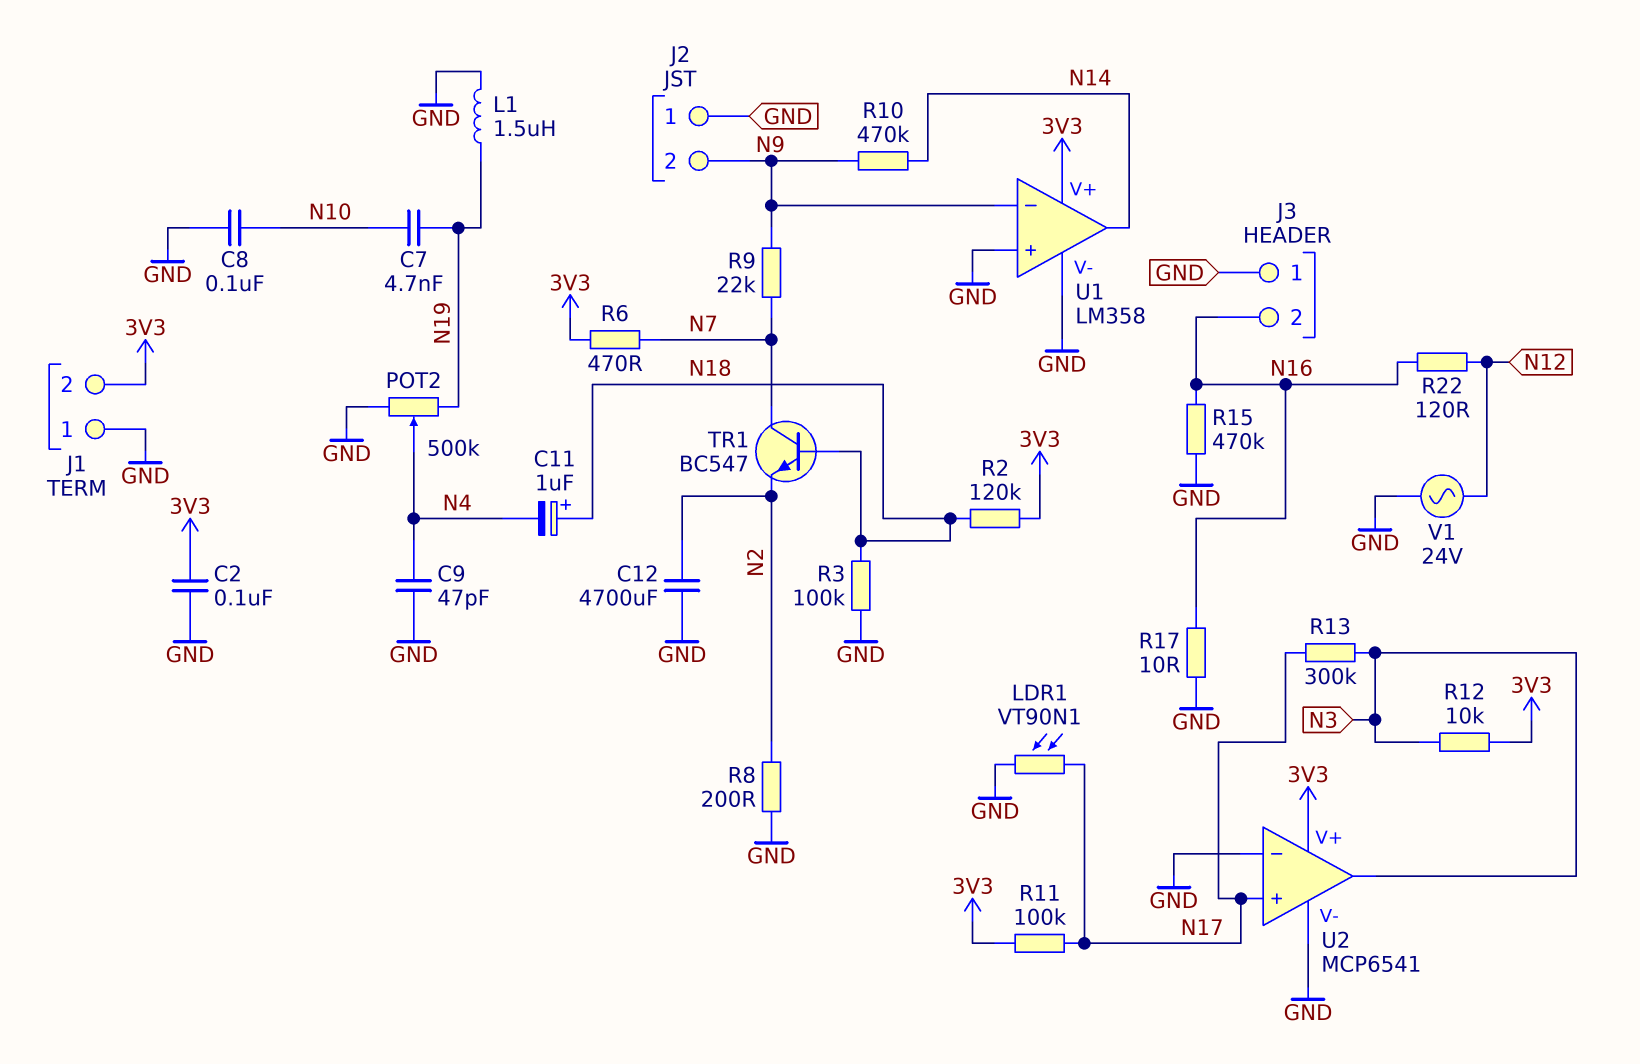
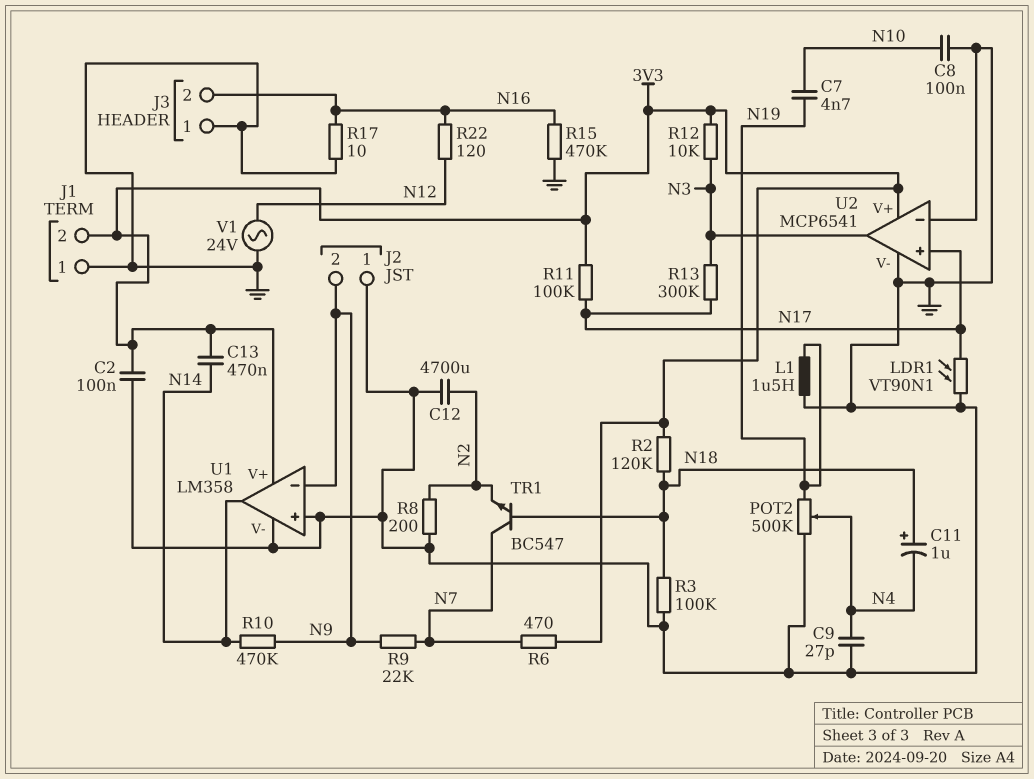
C9: 47pF (GND, N4) -> 27pF (GND, N4)
C13: none -> 470nF (3V3, N14)

